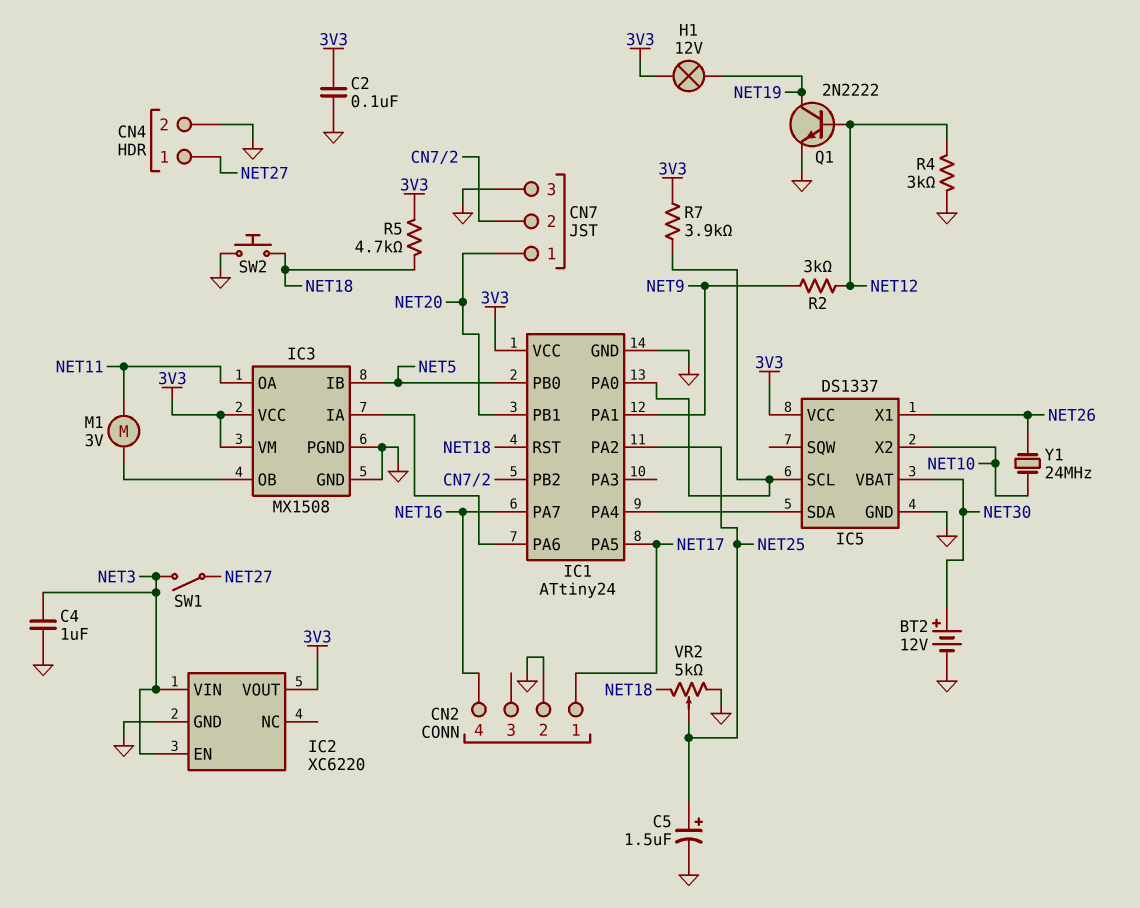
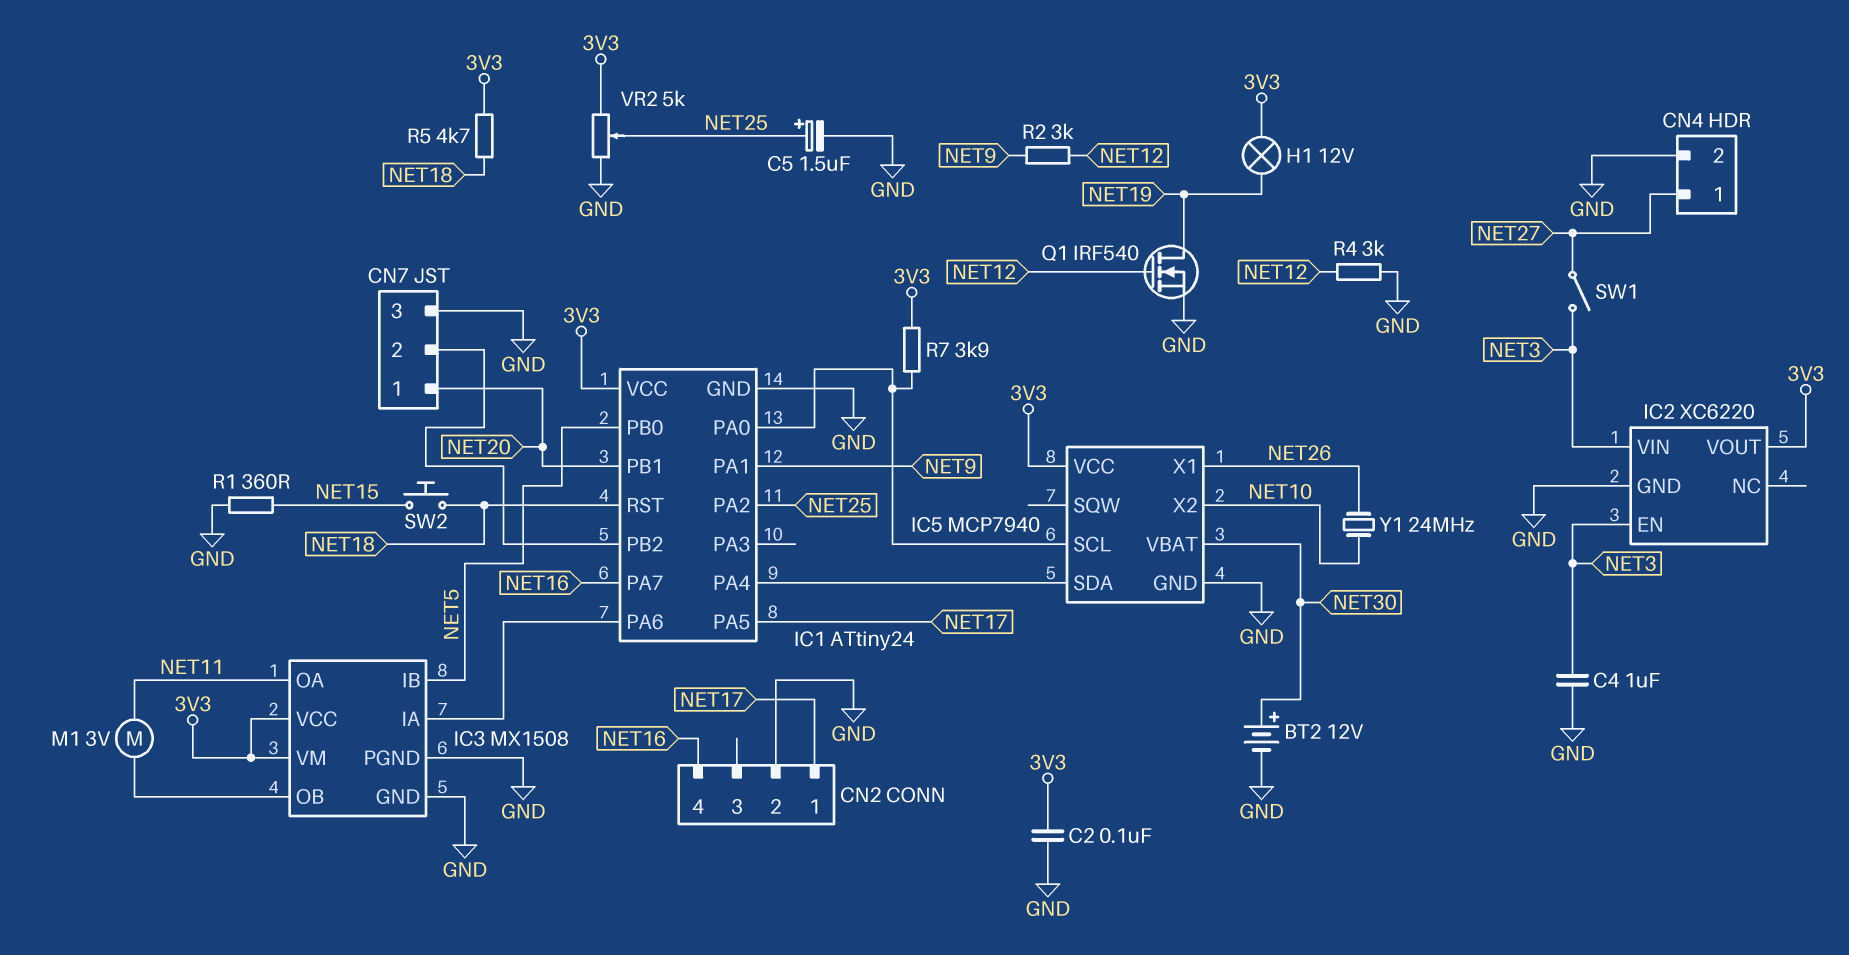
IC5: DS1337 -> MCP7940
Q1: NPN 2N2222 (B NET12, C NET19, E GND) -> NMOS IRF540 (G NET12, D NET19, S GND)
R1: none -> 360 (GND, NET15)
SW2: button (GND, NET18) -> button (NET15, NET18)
VR2: 5k (GND, NET18, wiper NET25) -> 5k (3V3, GND, wiper NET25)

